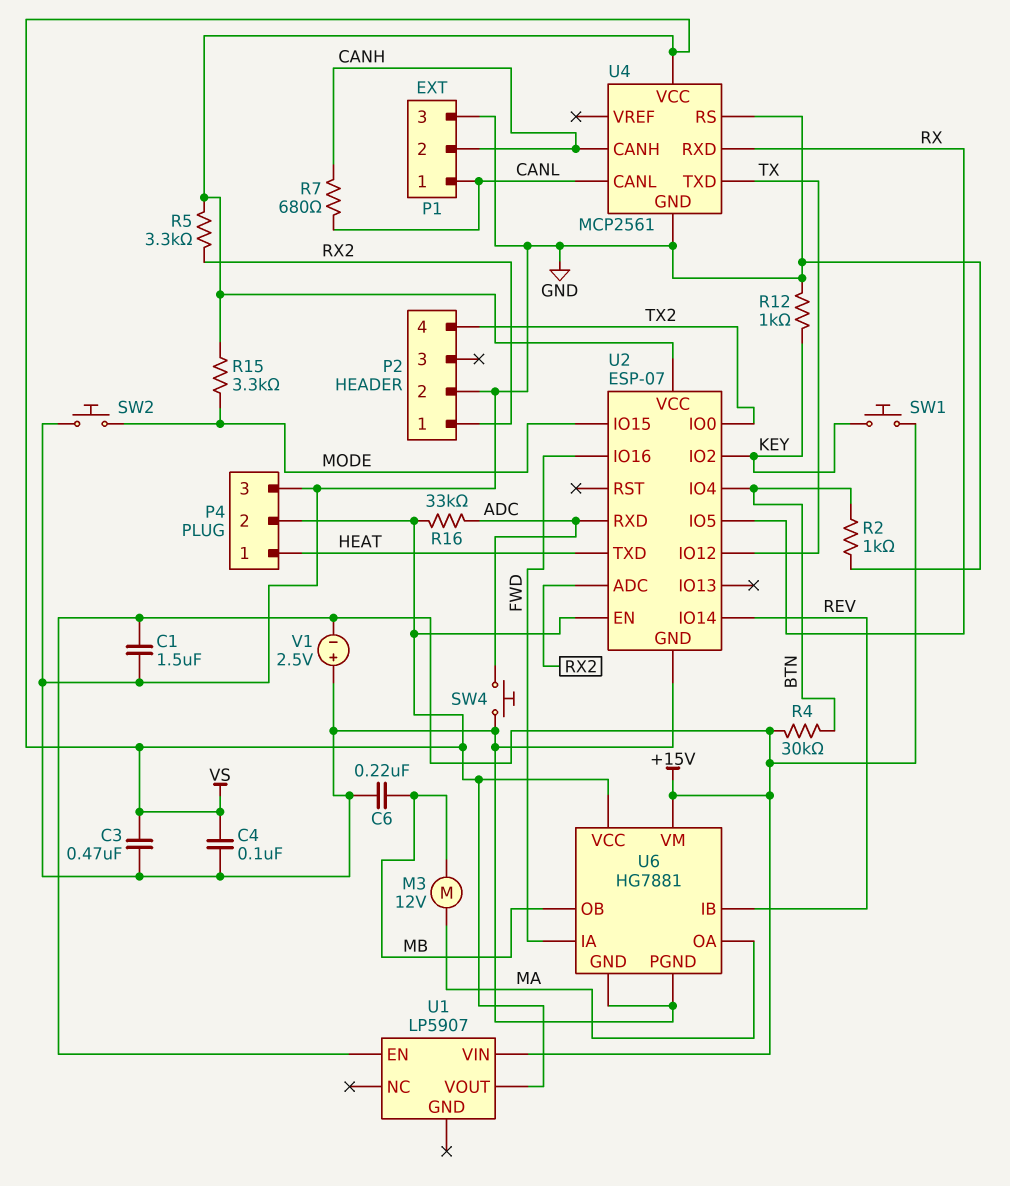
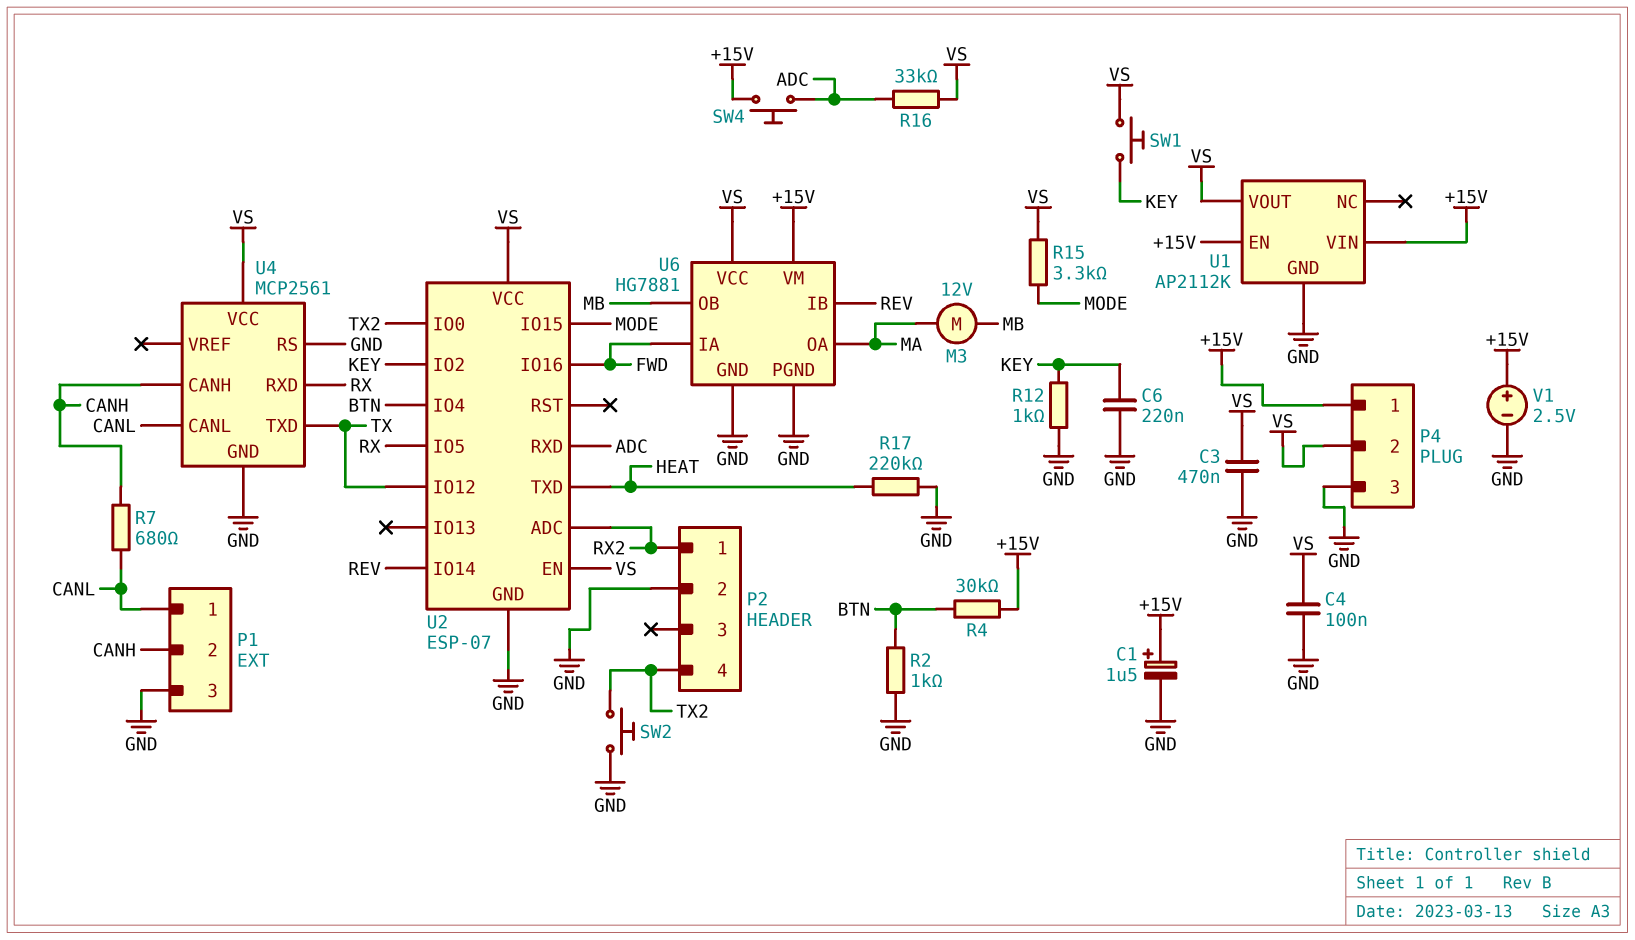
C1: 1.5uF (+15V, GND) -> 1.5uF (plus +15V, minus GND)
C6: 220nF (GND, MB) -> 220nF (GND, KEY)
P4 pin 1: HEAT -> +15V
R5: 3.3k (RX2, VS) -> none
R17: none -> 220k (GND, HEAT)
SW1: button (+15V, KEY) -> button (KEY, VS)
SW2: button (GND, MODE) -> button (GND, TX2)
SW4: button (ADC, GND) -> button (+15V, ADC)
U1: LP5907 -> AP2112K
U1 pin GND: none -> GND
V1: 2.5V (plus GND, minus +15V) -> 2.5V (plus +15V, minus GND)

